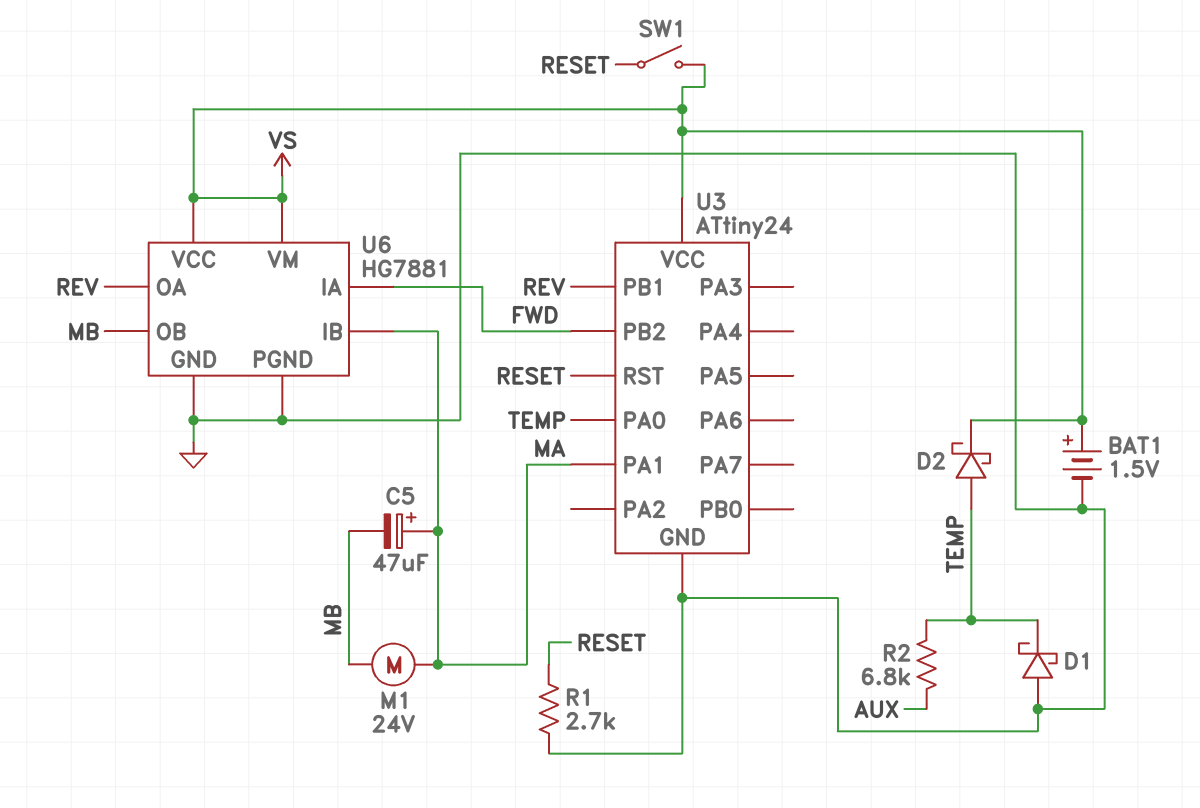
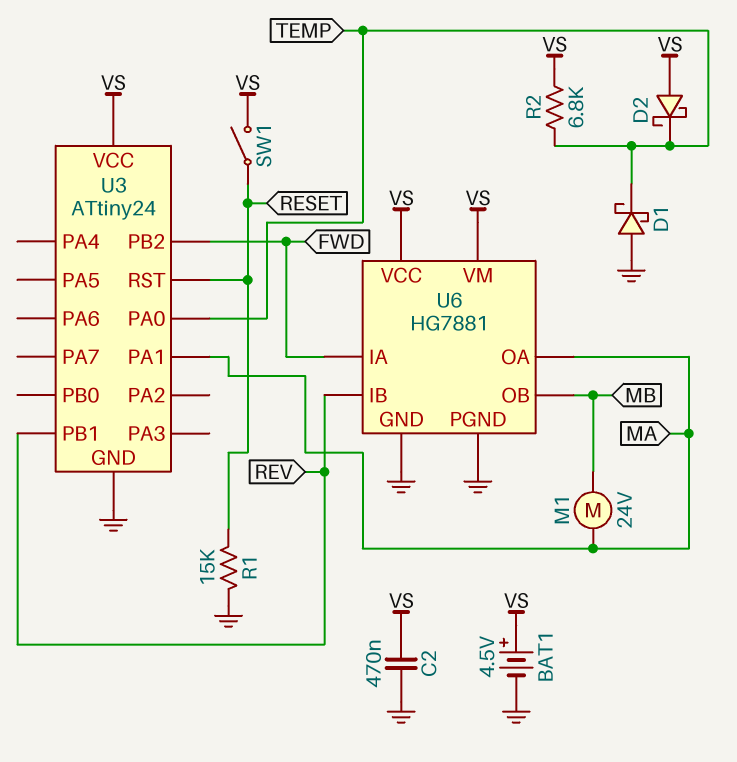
BAT1: 1.5V (plus VS, minus GND) -> 4.5V (plus VS, minus GND)
C2: none -> 470nF (GND, VS)
C5: 47uF (plus MA, minus MB) -> none
D2: schottky (A TEMP, K VS) -> schottky (A VS, K TEMP)
R1: 2.7k (GND, RESET) -> 15k (GND, RESET)
R2: 6.8k (AUX, TEMP) -> 6.8k (TEMP, VS)
U6 pin IB: MA -> REV
U6 pin OA: REV -> MA

